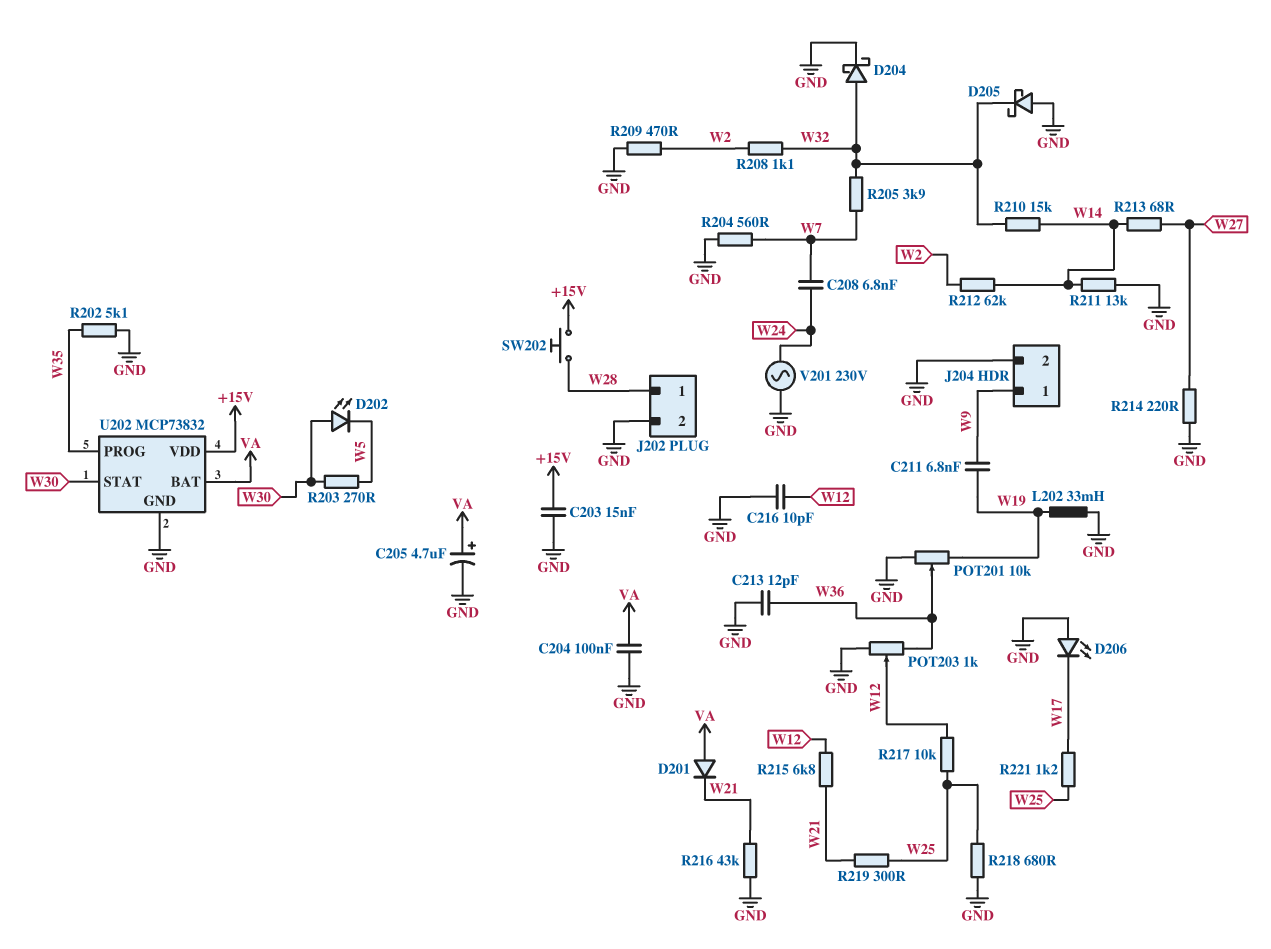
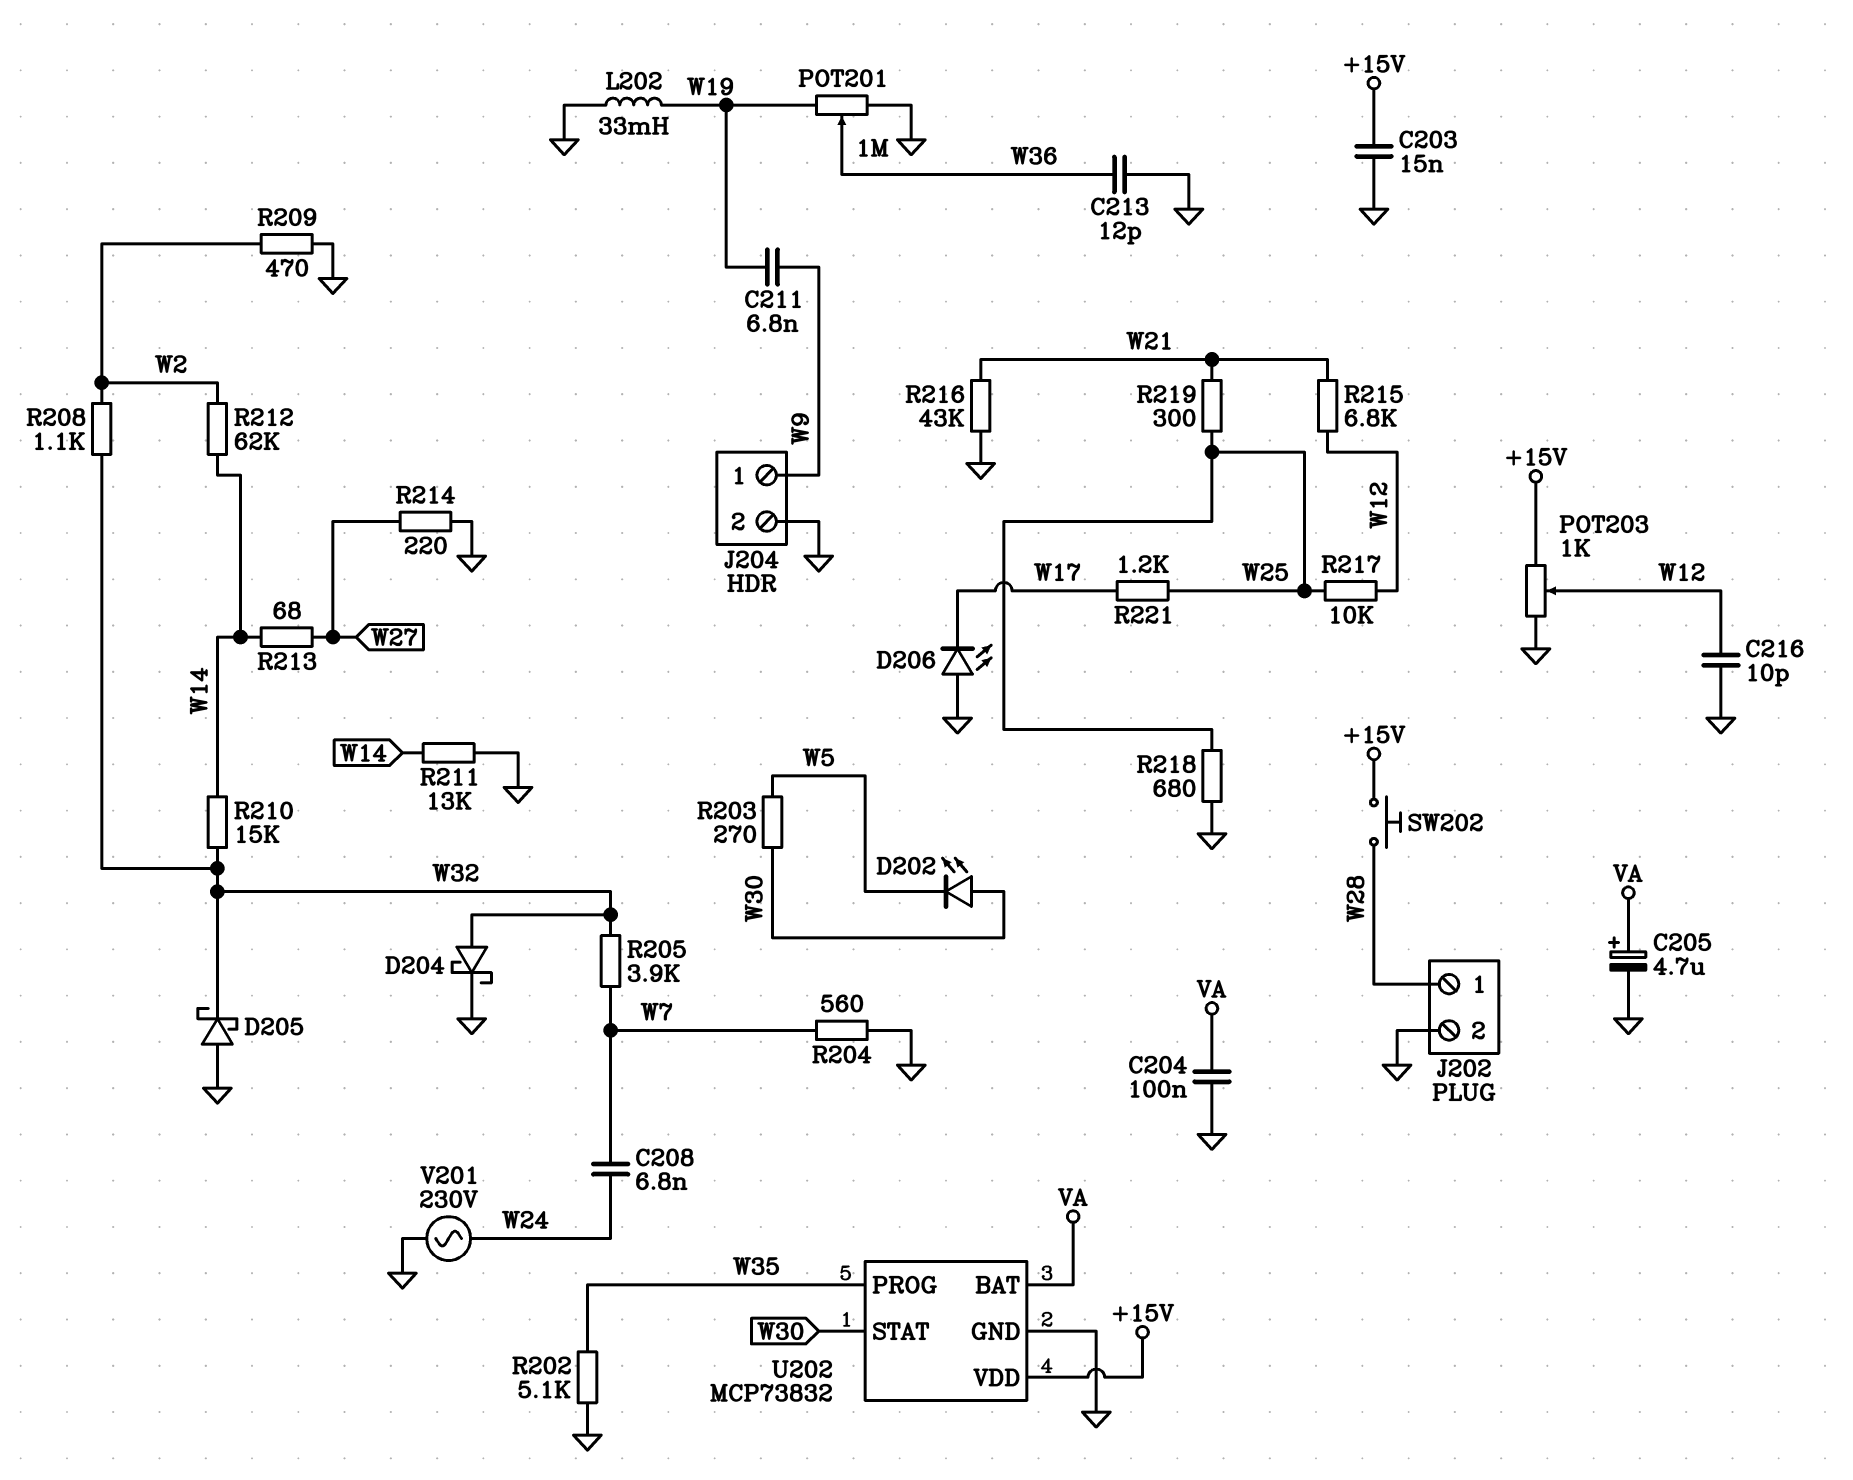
D201: diode (A VA, K W21) -> none
POT201: 10k (GND, W19, wiper W36) -> 1M (GND, W19, wiper W36)
POT203: 1k (GND, W36, wiper W12) -> 1k (+15V, GND, wiper W12)

